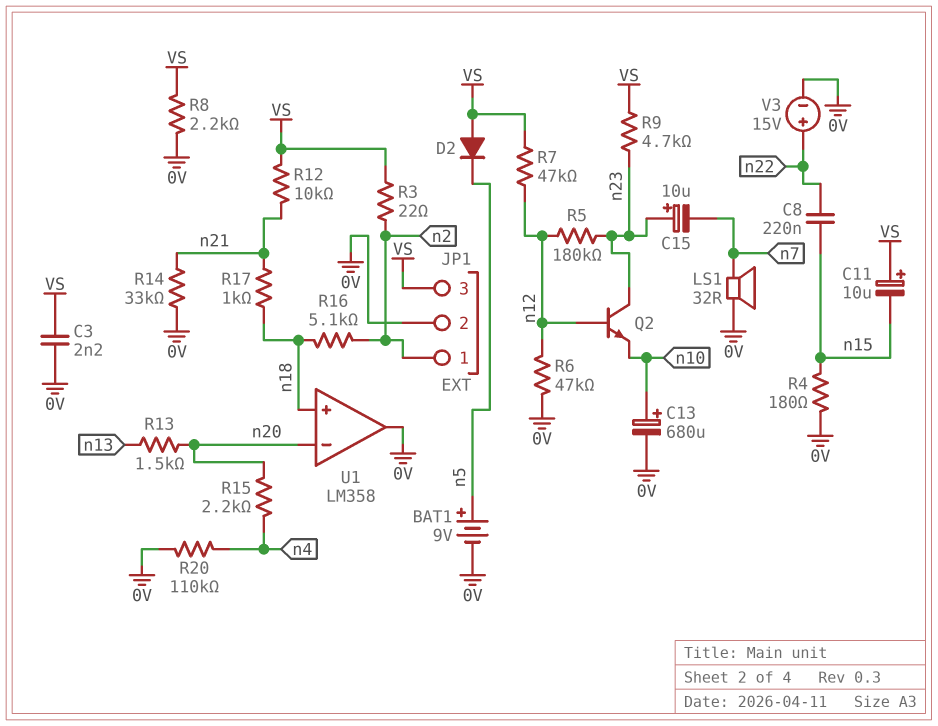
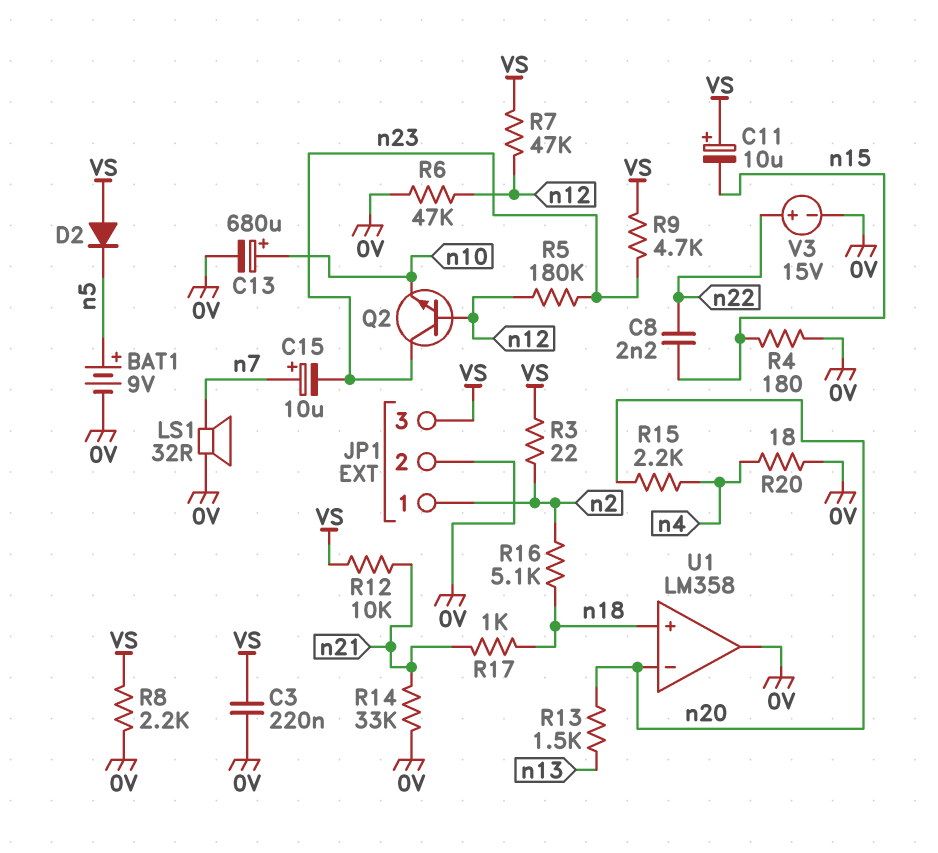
C3: 2.2nF (0V, VS) -> 220nF (0V, VS)
C8: 220nF (n15, n22) -> 2.2nF (n15, n22)
C15: 10uF (plus n23, minus n7) -> 10uF (plus n7, minus n23)
R20: 110k (0V, n4) -> 18 (0V, n4)

